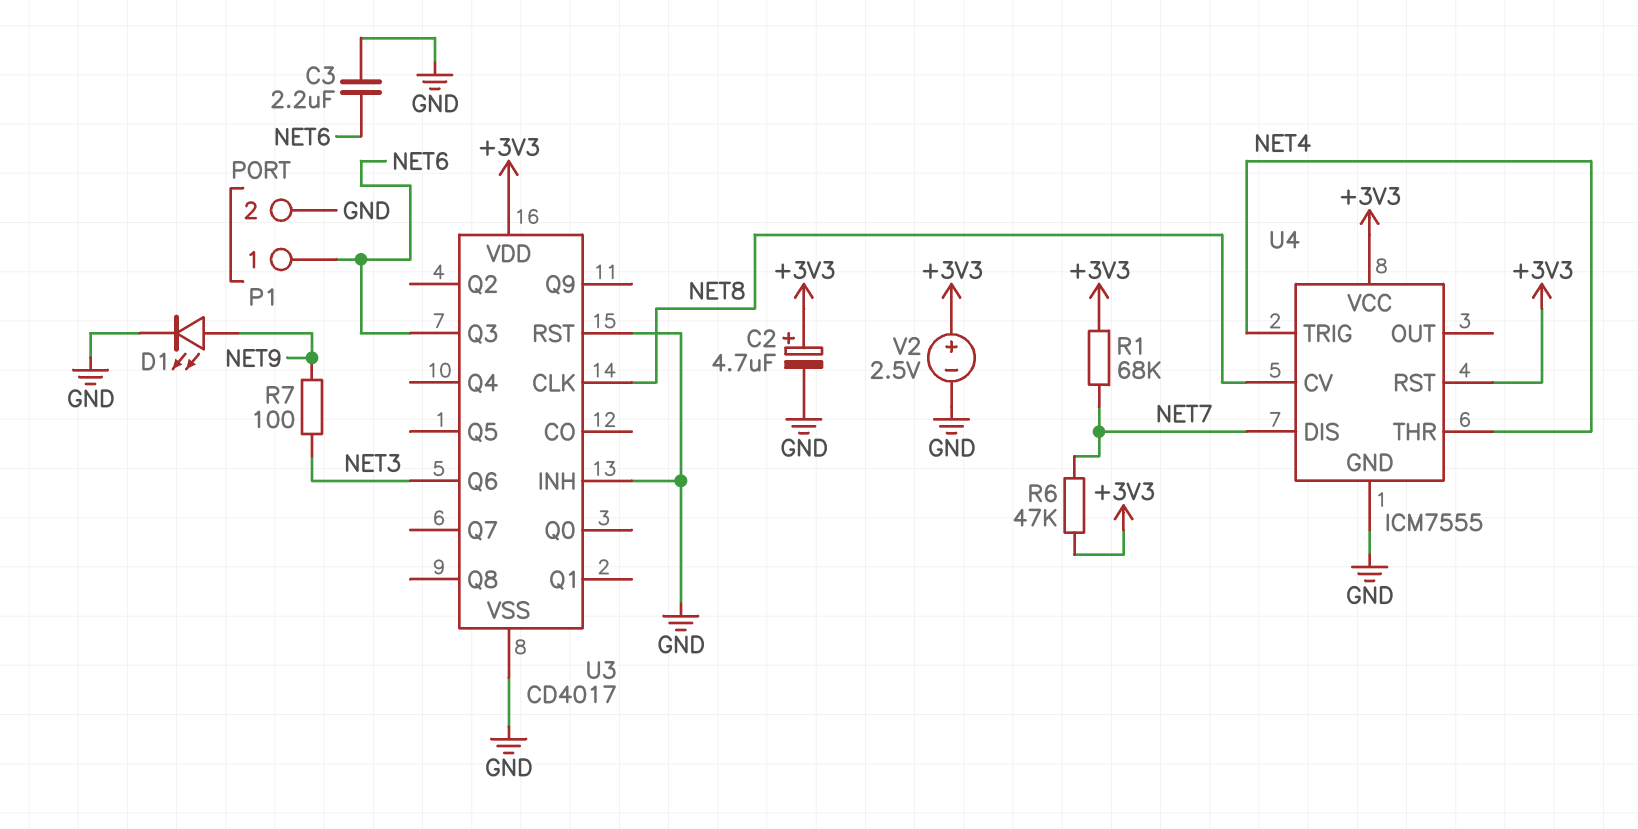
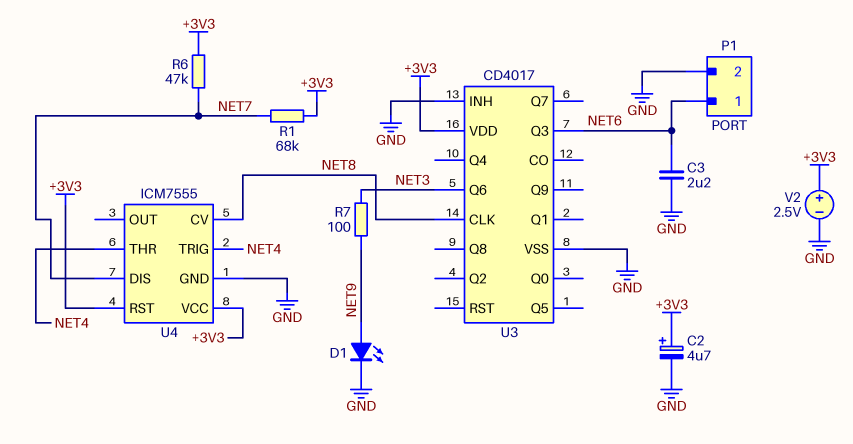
U3 pin RST: GND -> none

